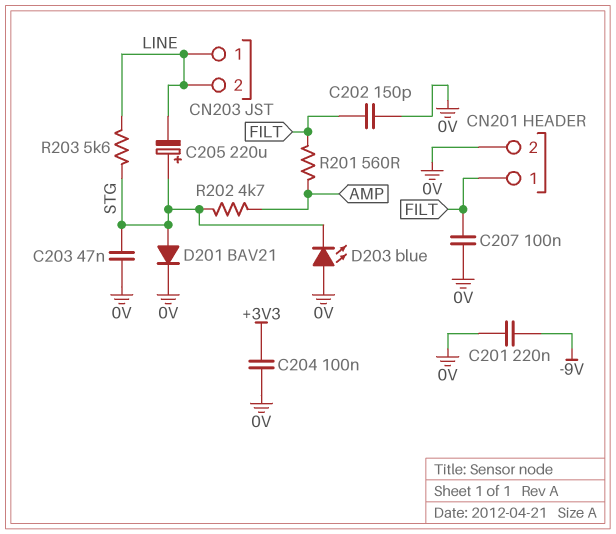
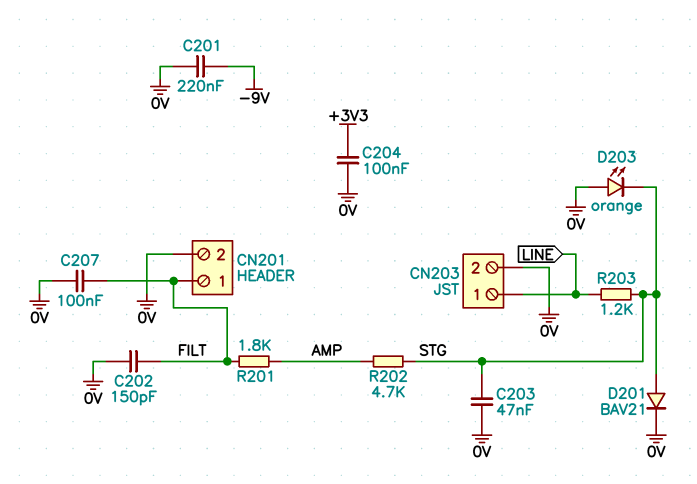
C205: 220uF (plus STG, minus LINE) -> none
CN203 pin 2: LINE -> 0V
D203: LED blue (A 0V, K STG) -> LED orange (A 0V, K STG)
R201: 560 (AMP, FILT) -> 1.8k (AMP, FILT)
R203: 5.6k (LINE, STG) -> 1.2k (LINE, STG)

